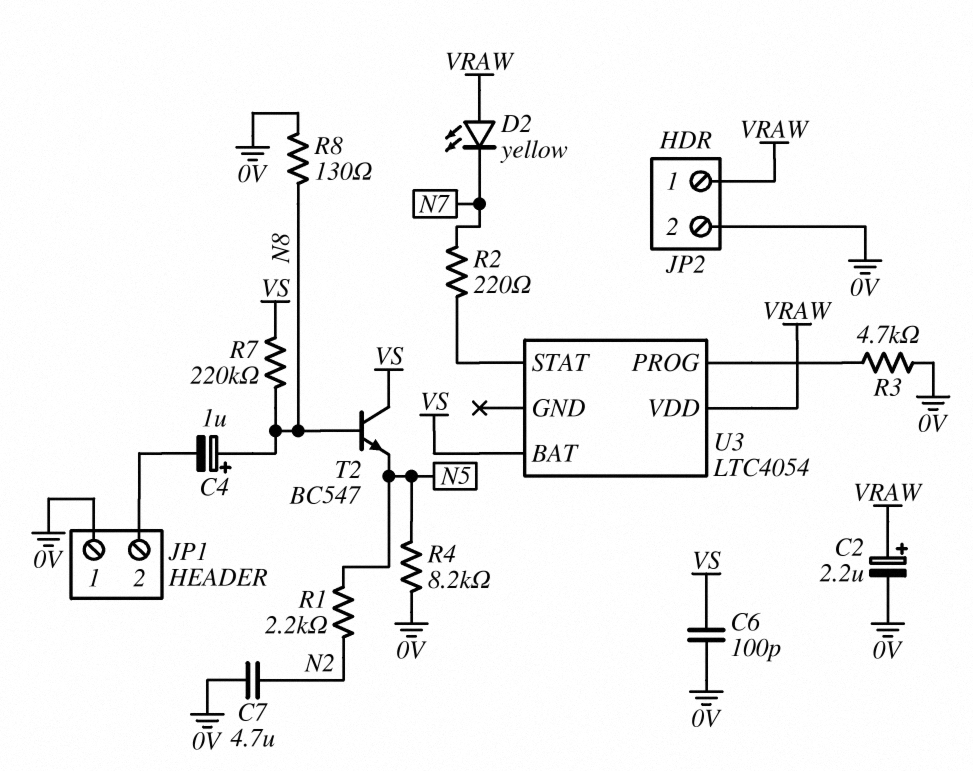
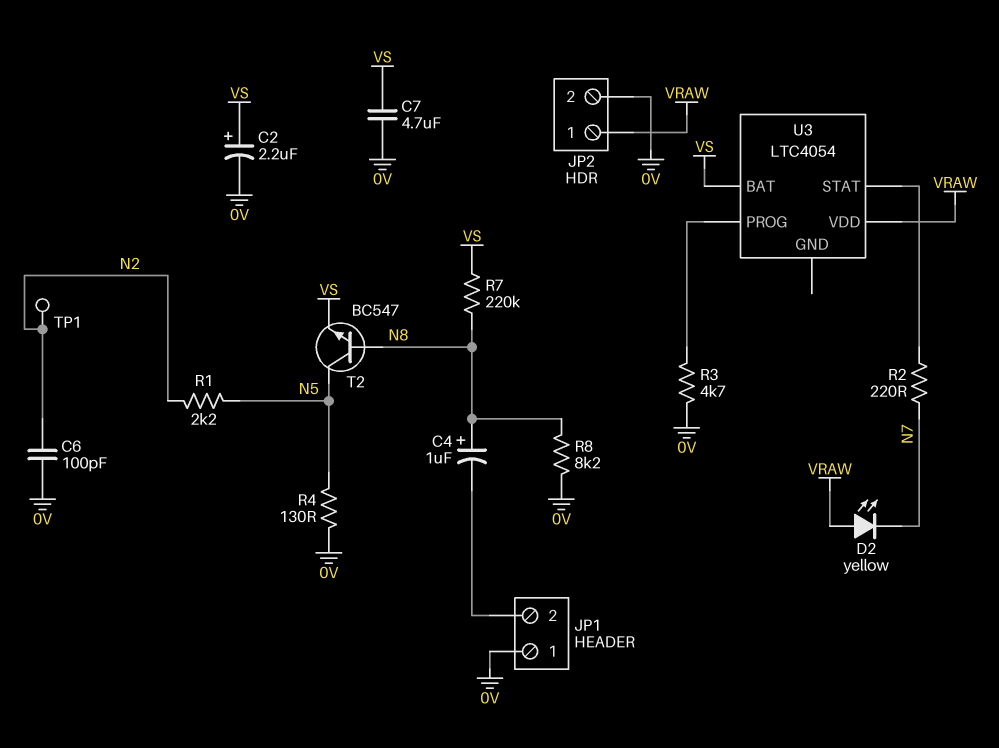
C2: 2.2uF (plus VRAW, minus 0V) -> 2.2uF (plus VS, minus 0V)
C6: 100pF (0V, VS) -> 100pF (0V, N2)
C7: 4.7uF (0V, N2) -> 4.7uF (0V, VS)
R4: 8.2k (0V, N5) -> 130 (0V, N5)
R8: 130 (0V, N8) -> 8.2k (0V, N8)
T2: NPN BC547 (B N8, C VS, E N5) -> NPN BC547 (B N8, C N5, E VS)
TP1: none -> test point (N2)

